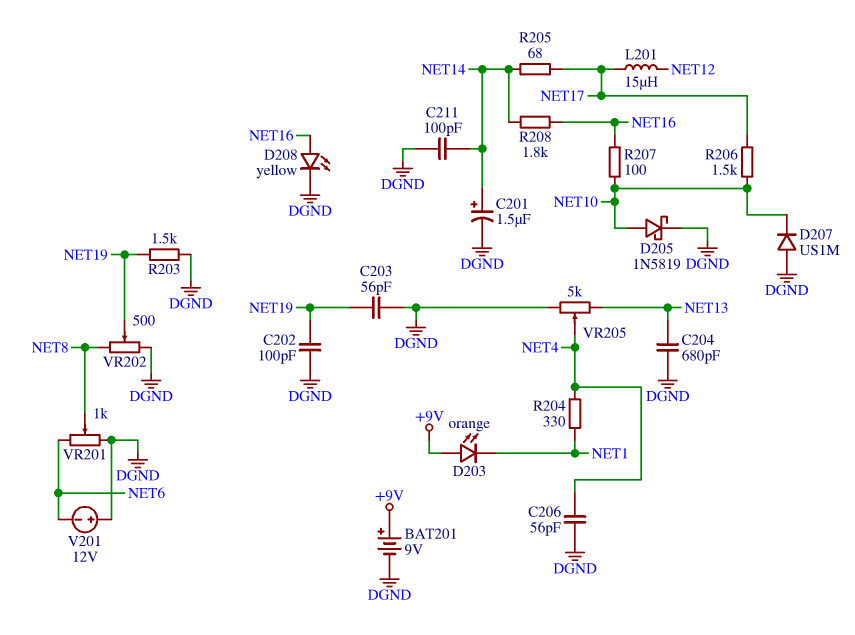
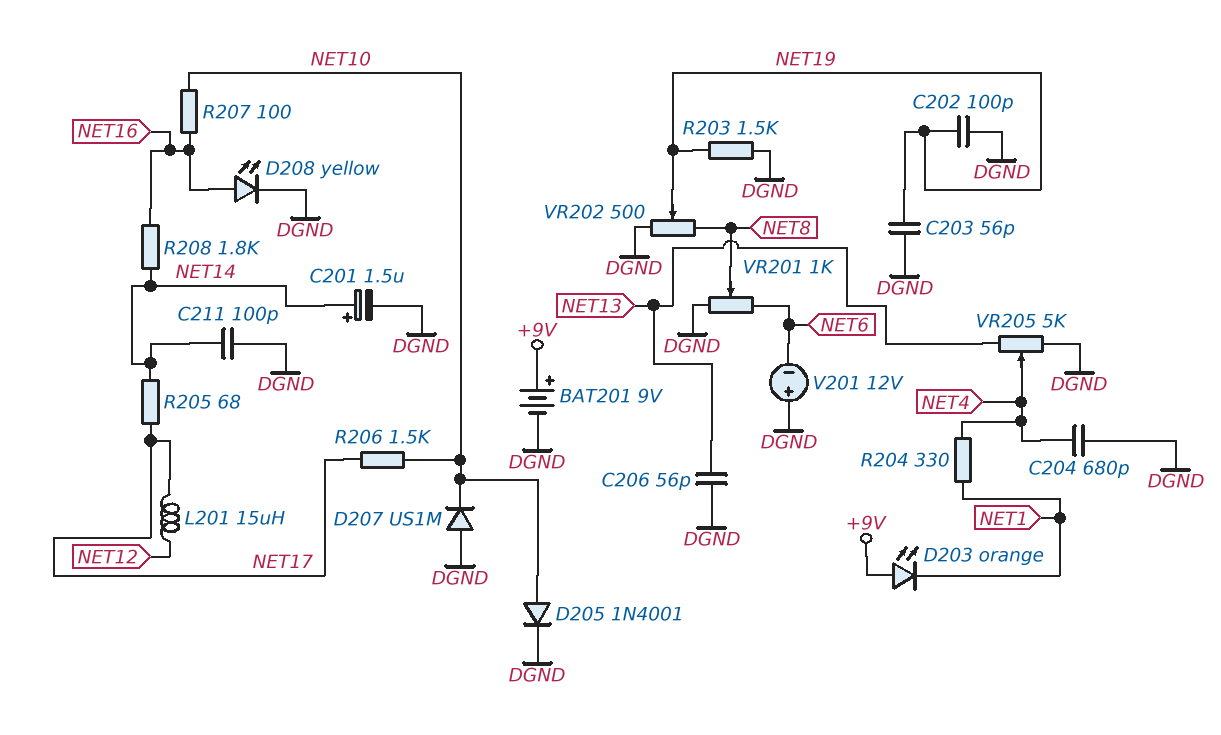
C204: 680pF (DGND, NET13) -> 680pF (DGND, NET4)
C206: 56pF (DGND, NET4) -> 56pF (DGND, NET13)
D205: schottky 1N5819 (A NET10, K DGND) -> diode 1N4001 (A NET10, K DGND)

